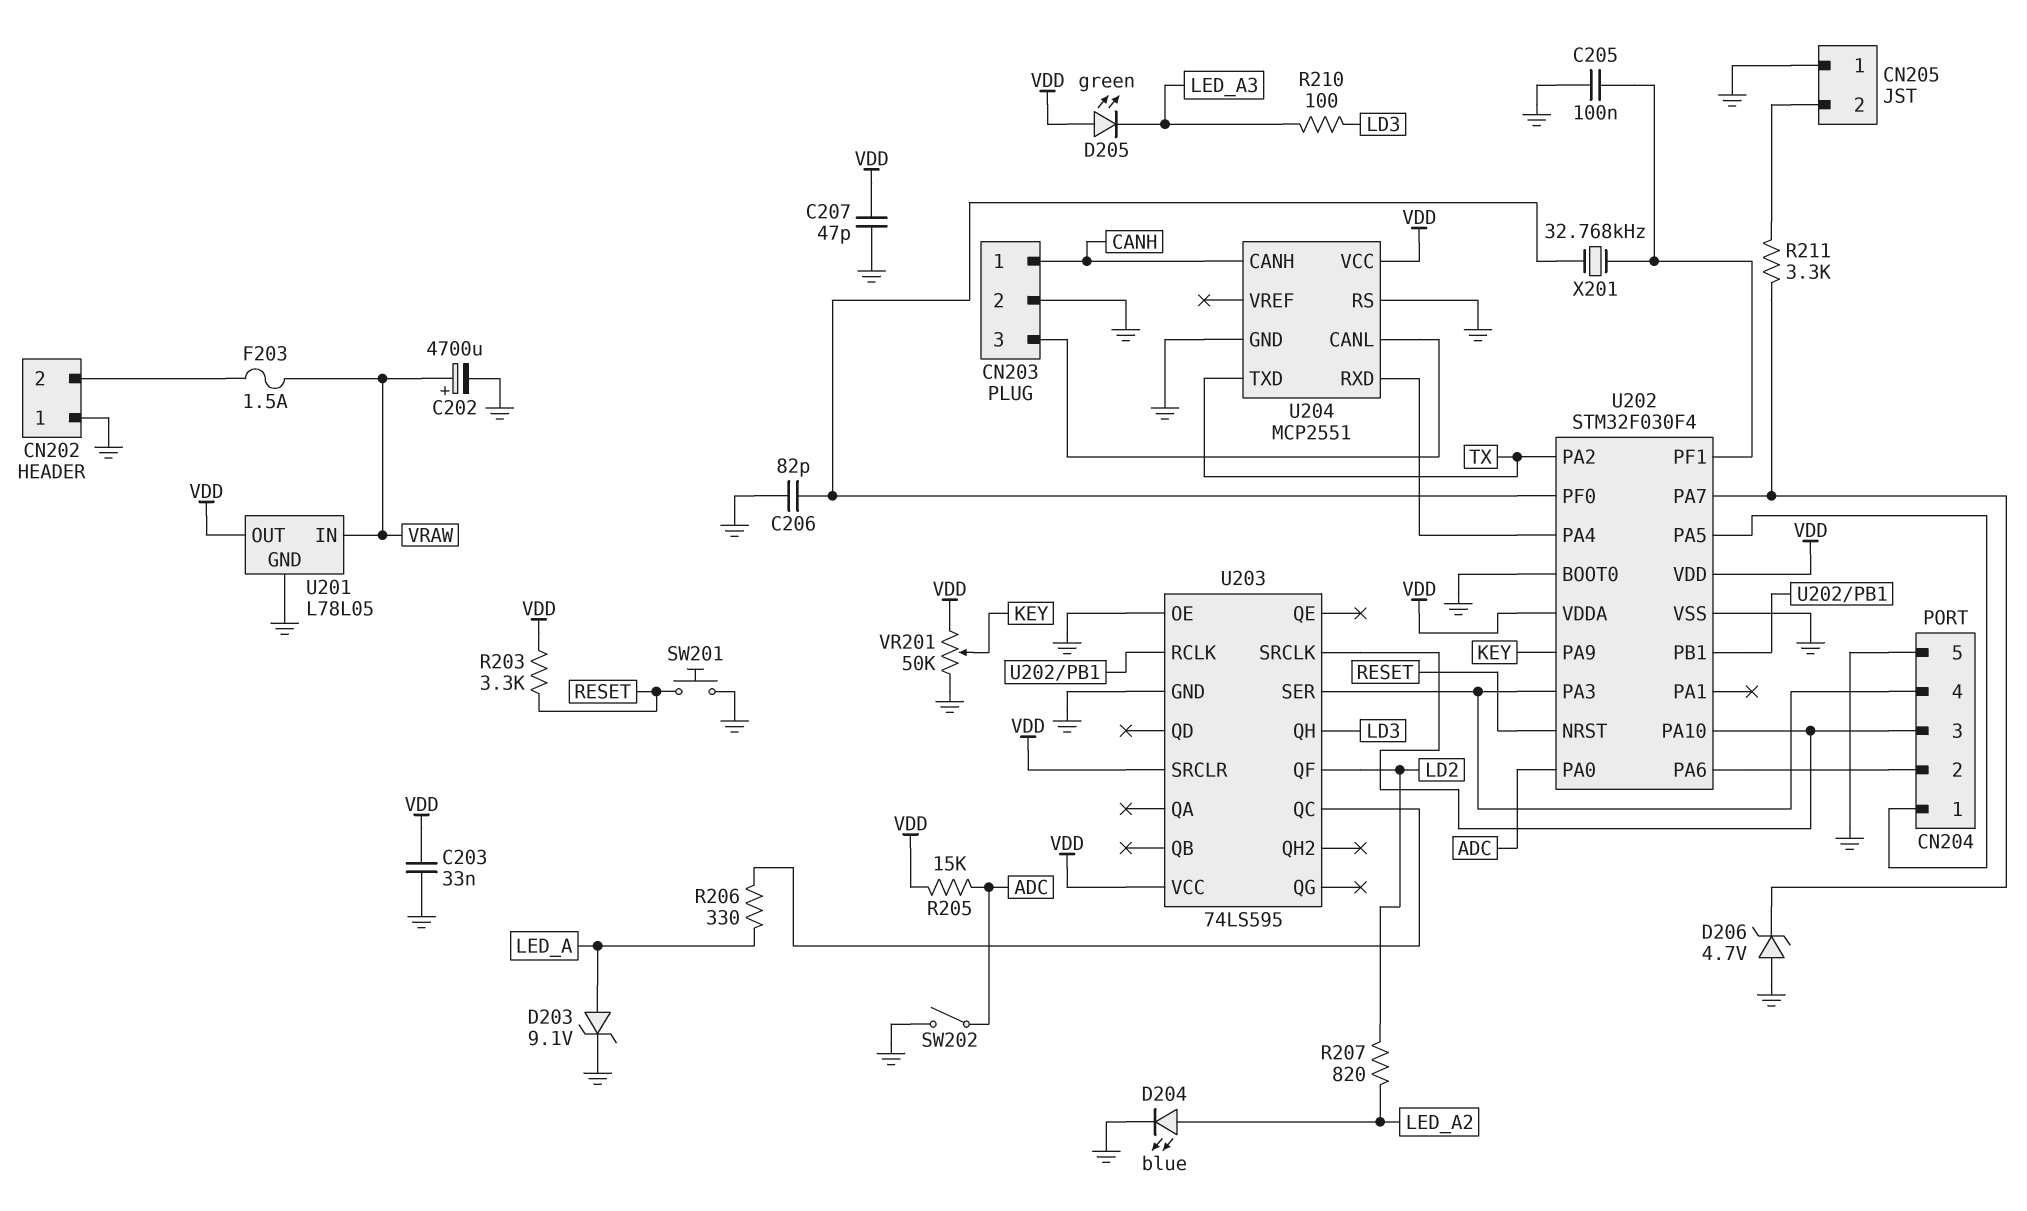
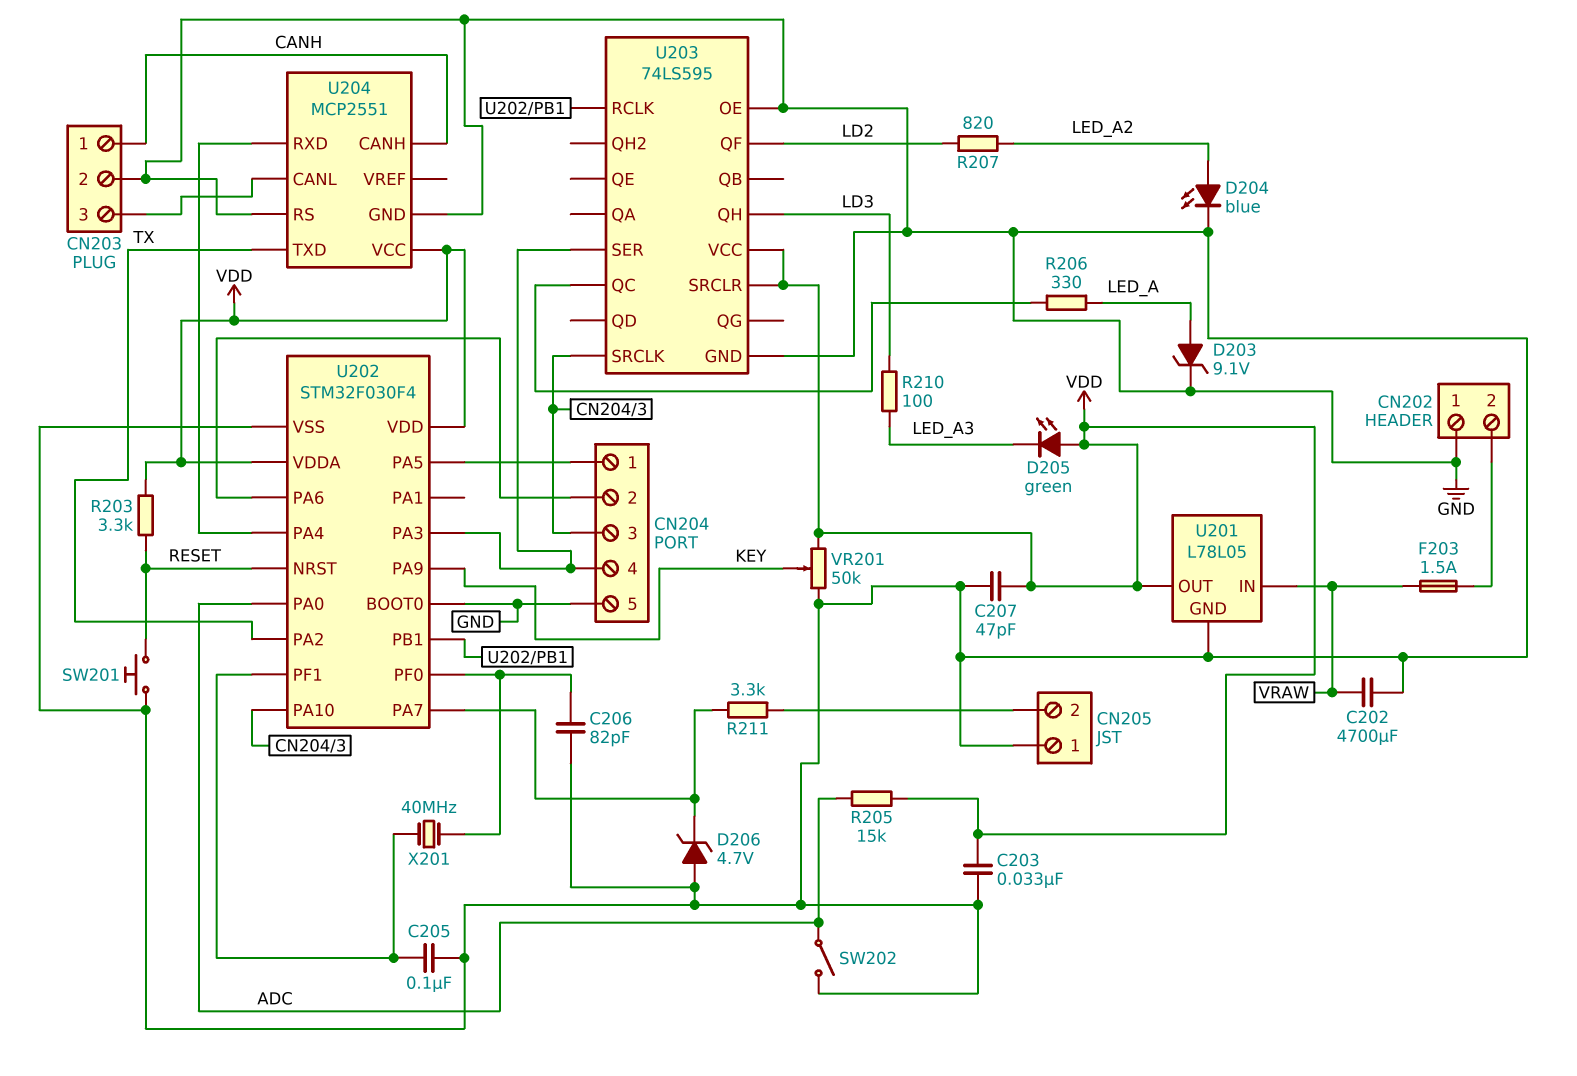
C202: 4700uF (plus VRAW, minus GND) -> 4700uF (GND, VRAW)
X201: 32.768kHz (U202/PF0, U202/PF1) -> 40MHz (U202/PF0, U202/PF1)

